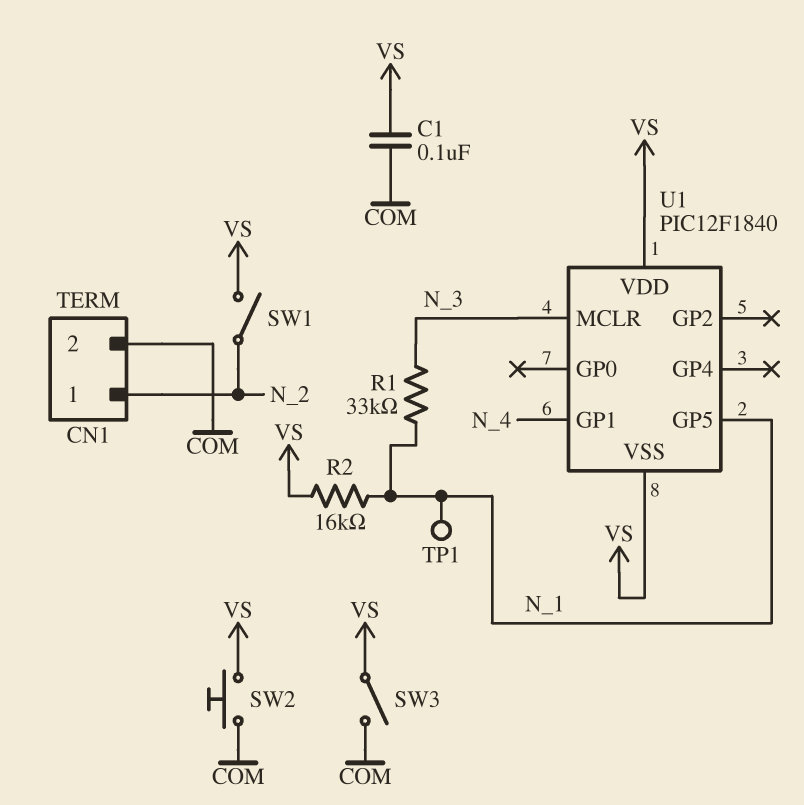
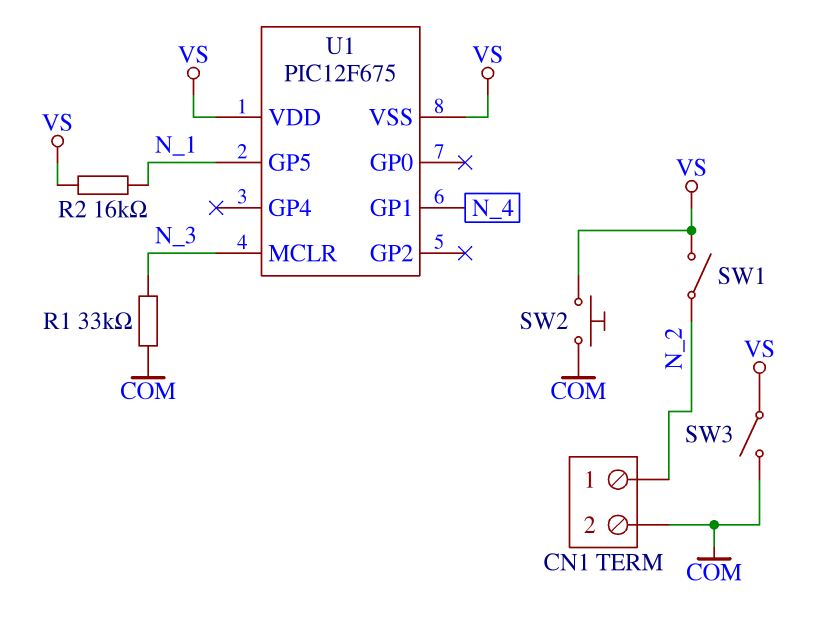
C1: 100nF (COM, VS) -> none
R1: 33k (N_1, N_3) -> 33k (COM, N_3)
TP1: test point (N_1) -> none
U1: PIC12F1840 -> PIC12F675

